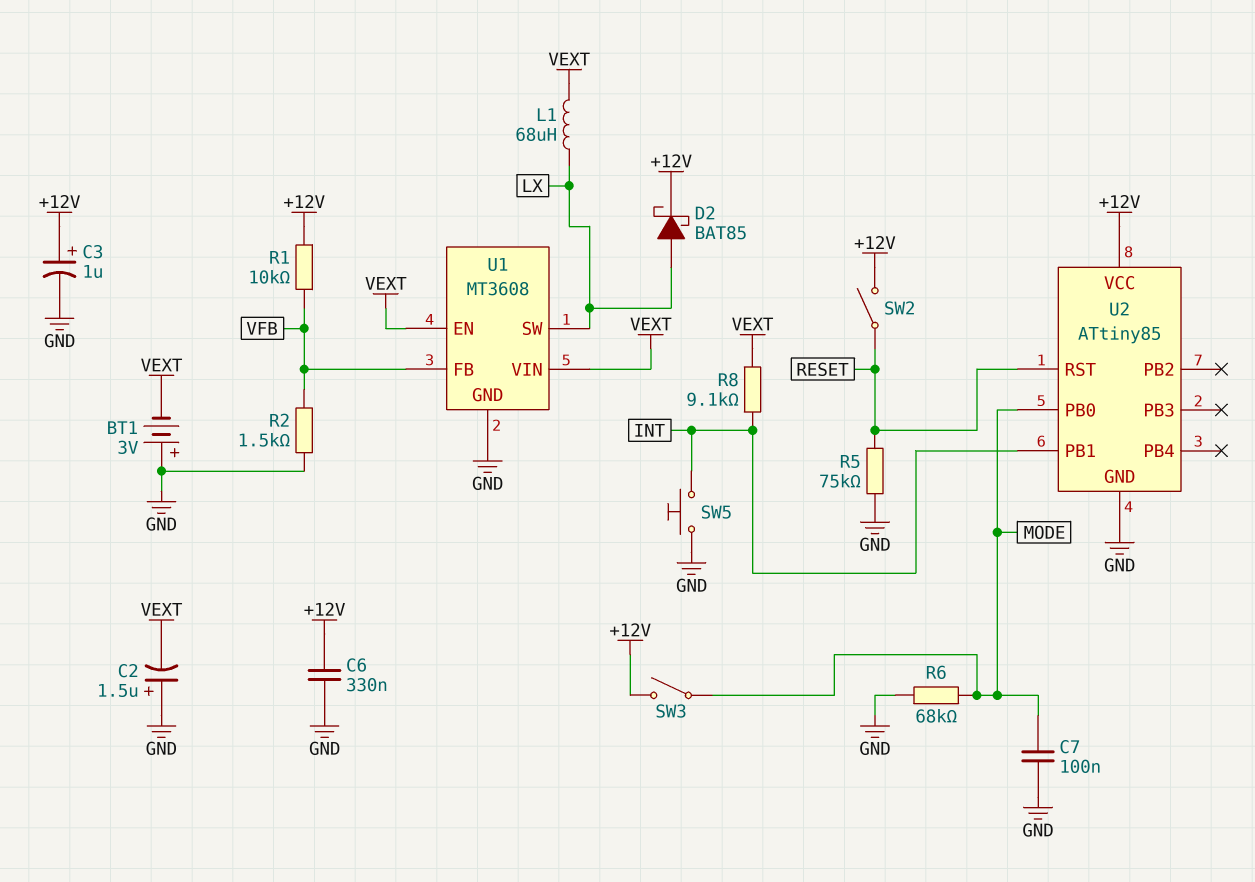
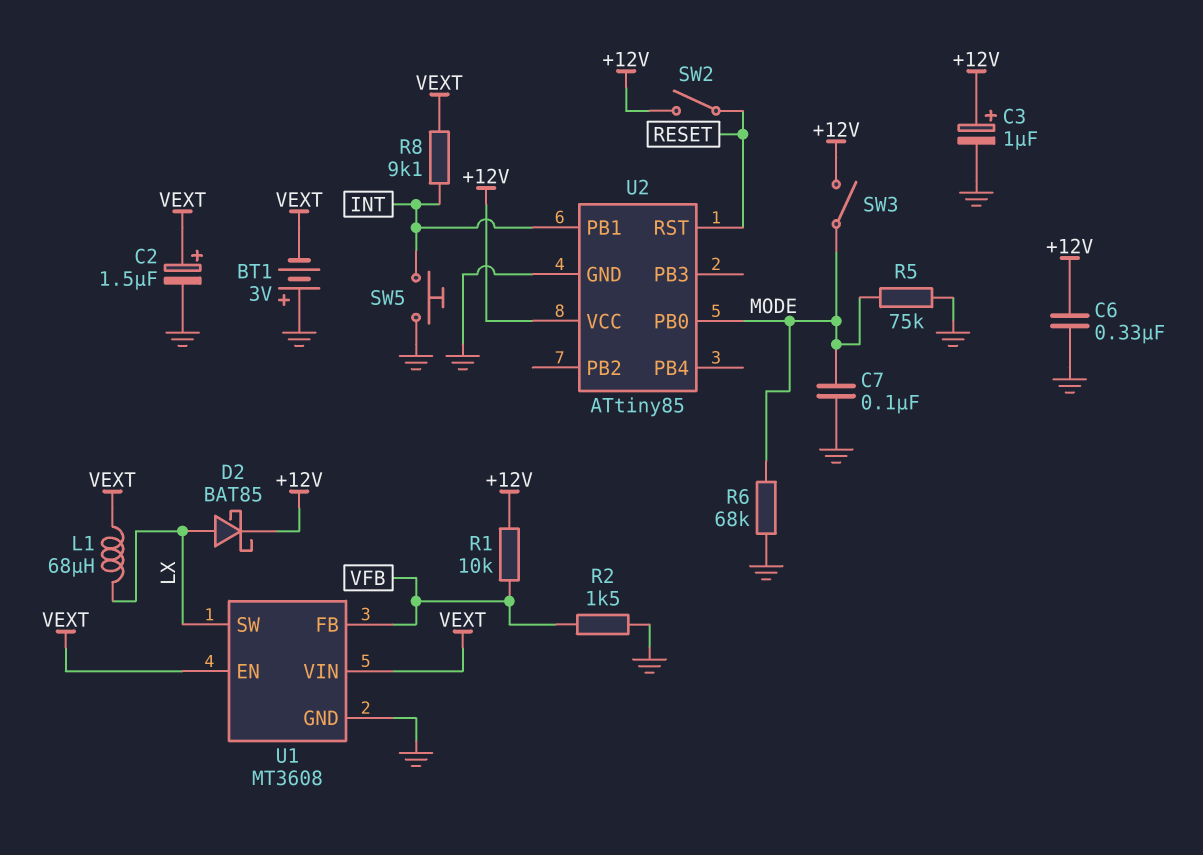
C2: 1.5uF (plus GND, minus VEXT) -> 1.5uF (plus VEXT, minus GND)
R5: 75k (GND, RESET) -> 75k (GND, MODE)

